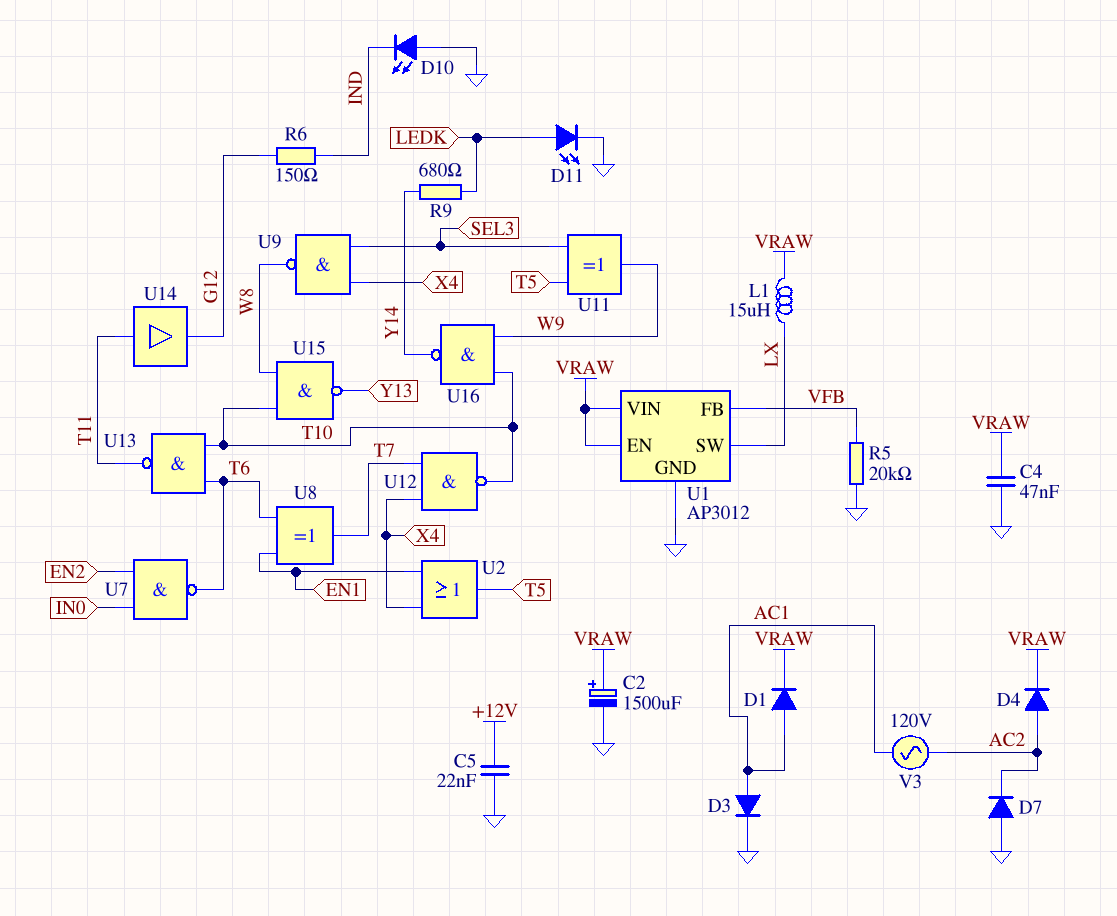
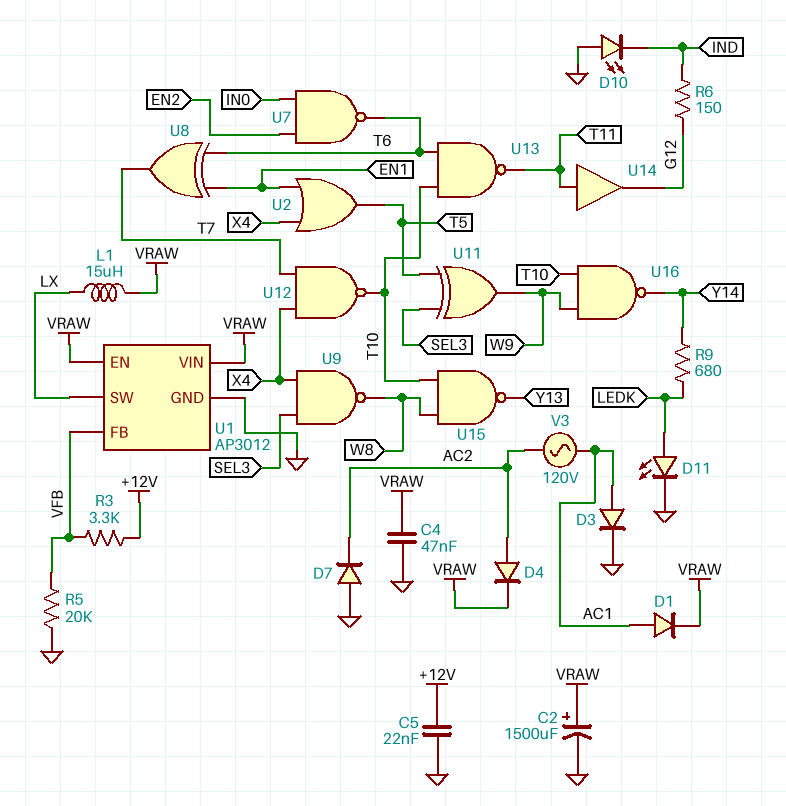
R3: none -> 3.3k (+12V, VFB)

